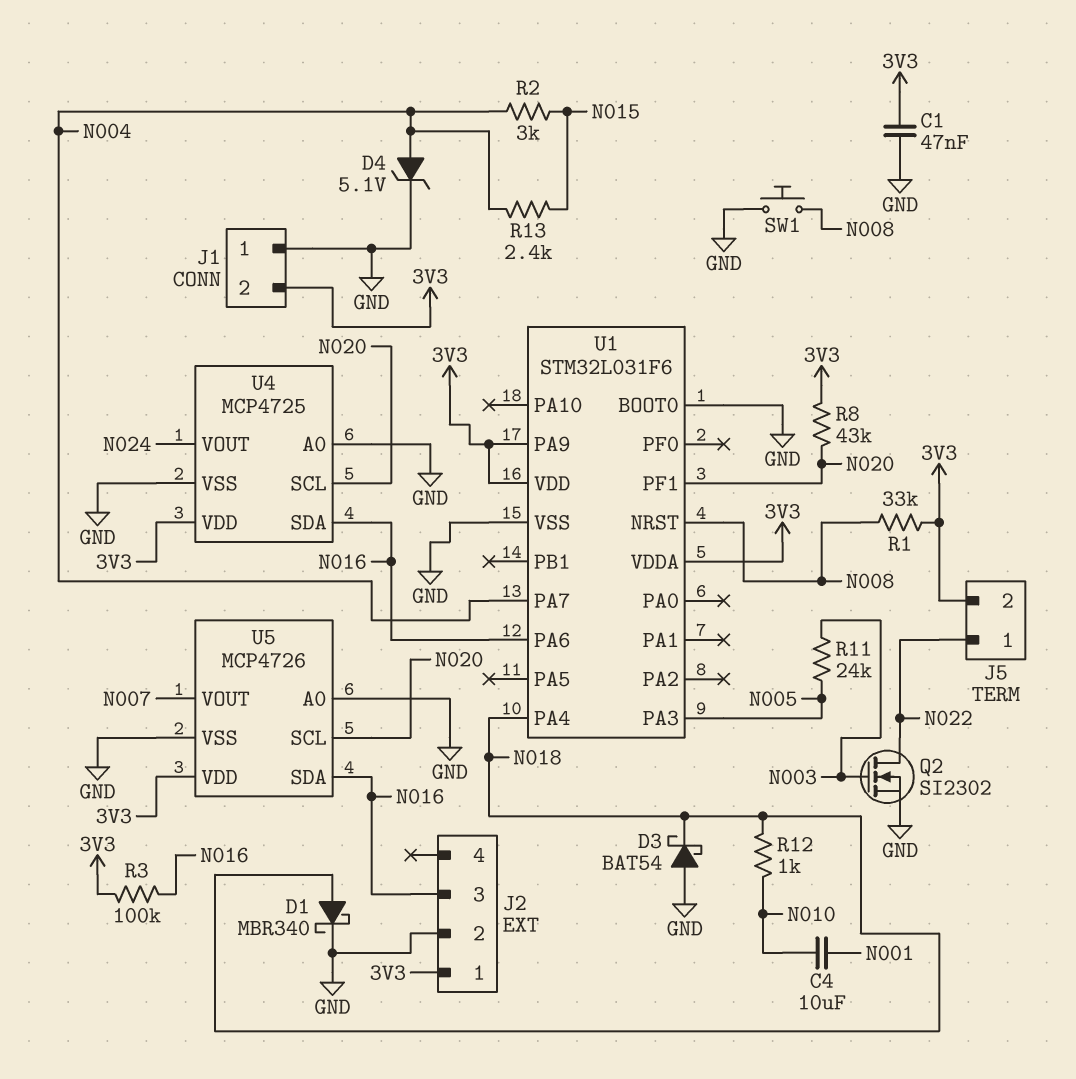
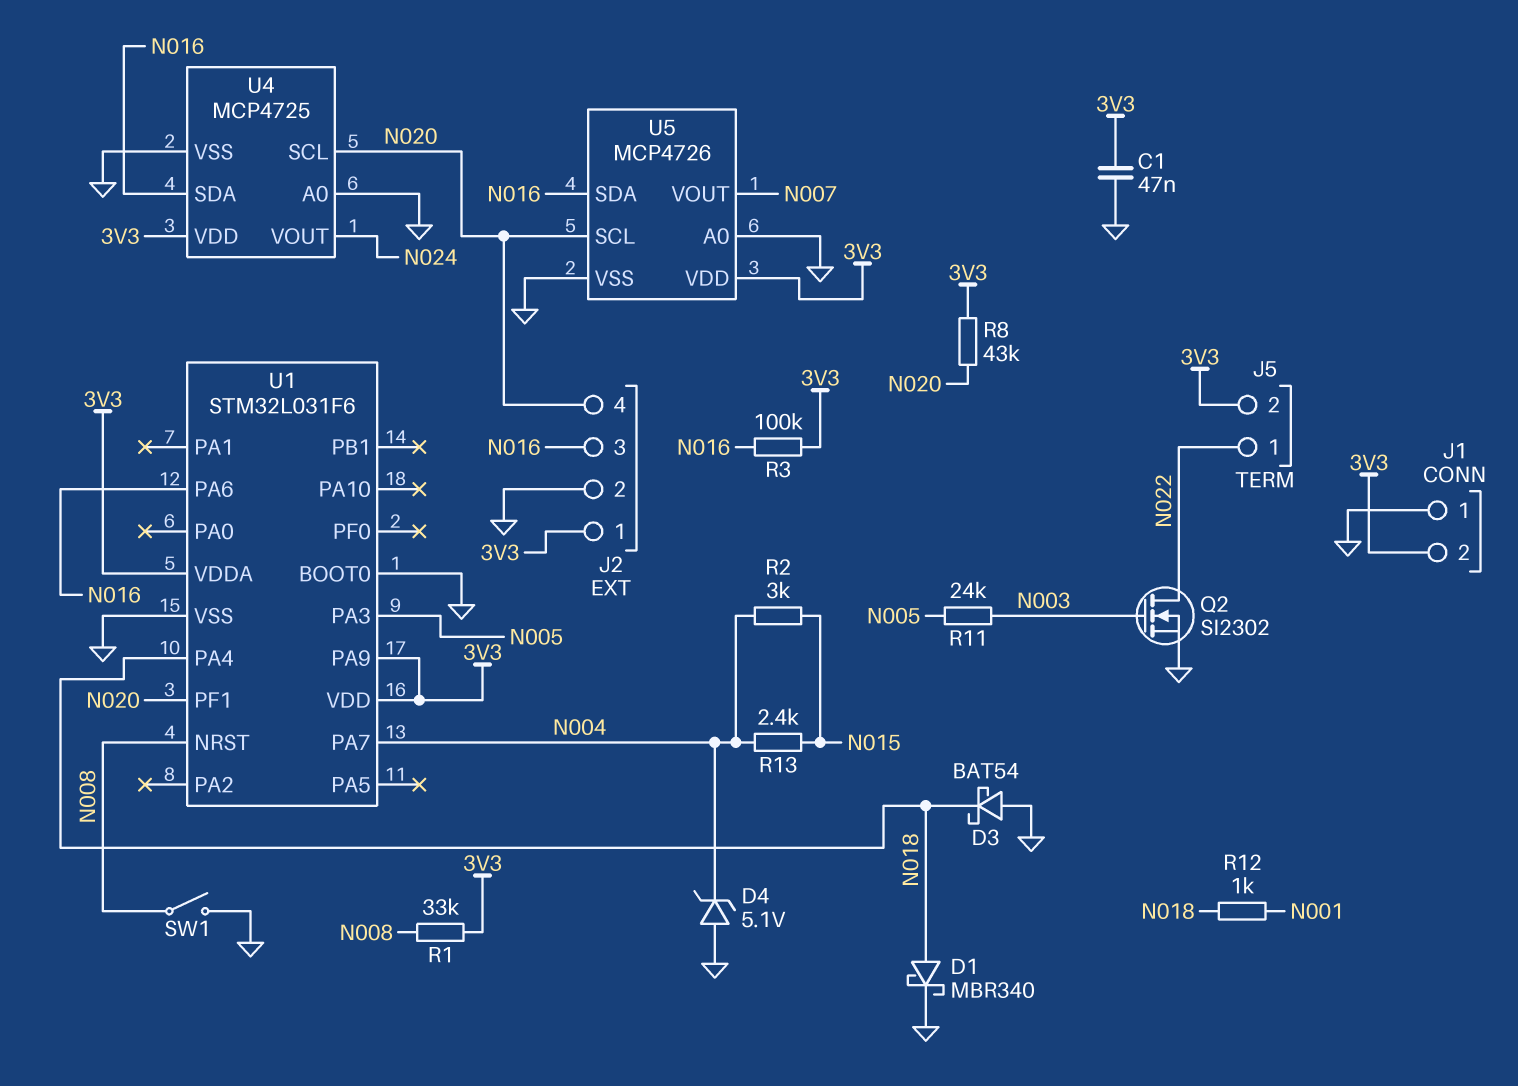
C4: 10uF (N001, N010) -> none
D4: zener 5.1V (A N004, K GND) -> zener 5.1V (A GND, K N004)
J2 pin 4: none -> N020
R12: 1k (N010, N018) -> 1k (N001, N018)
SW1: button (GND, N008) -> switch (GND, N008)

